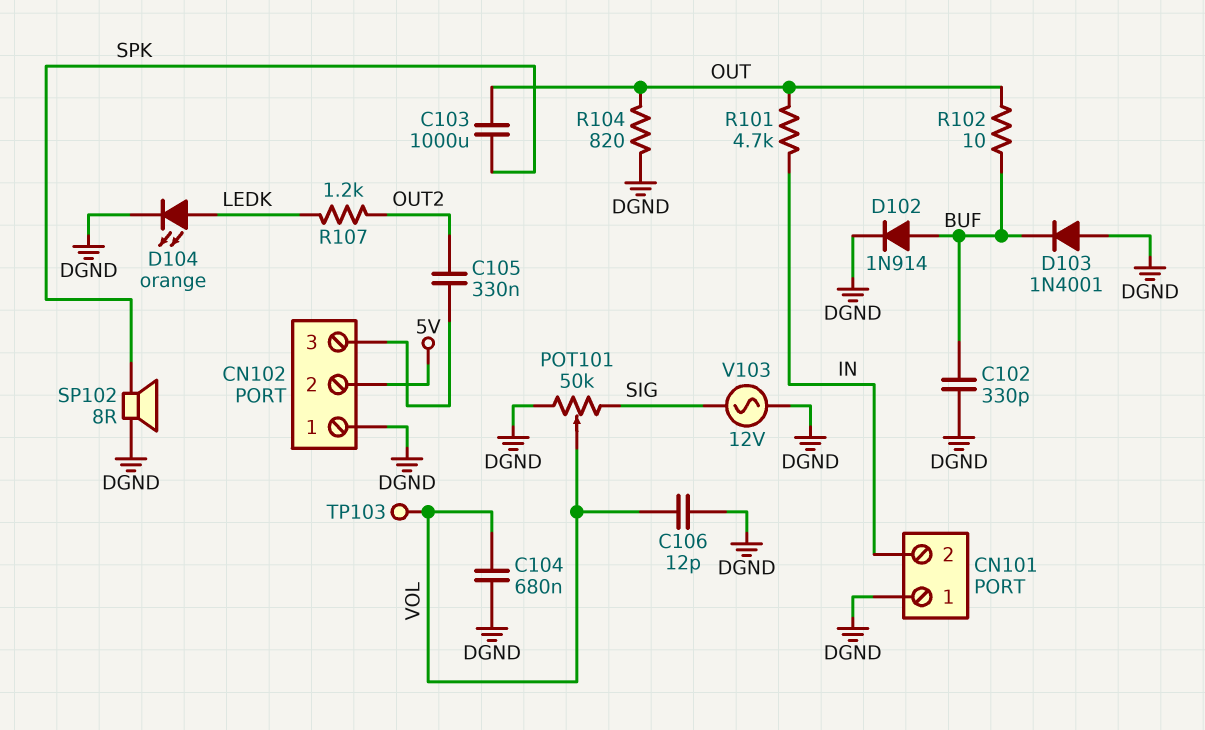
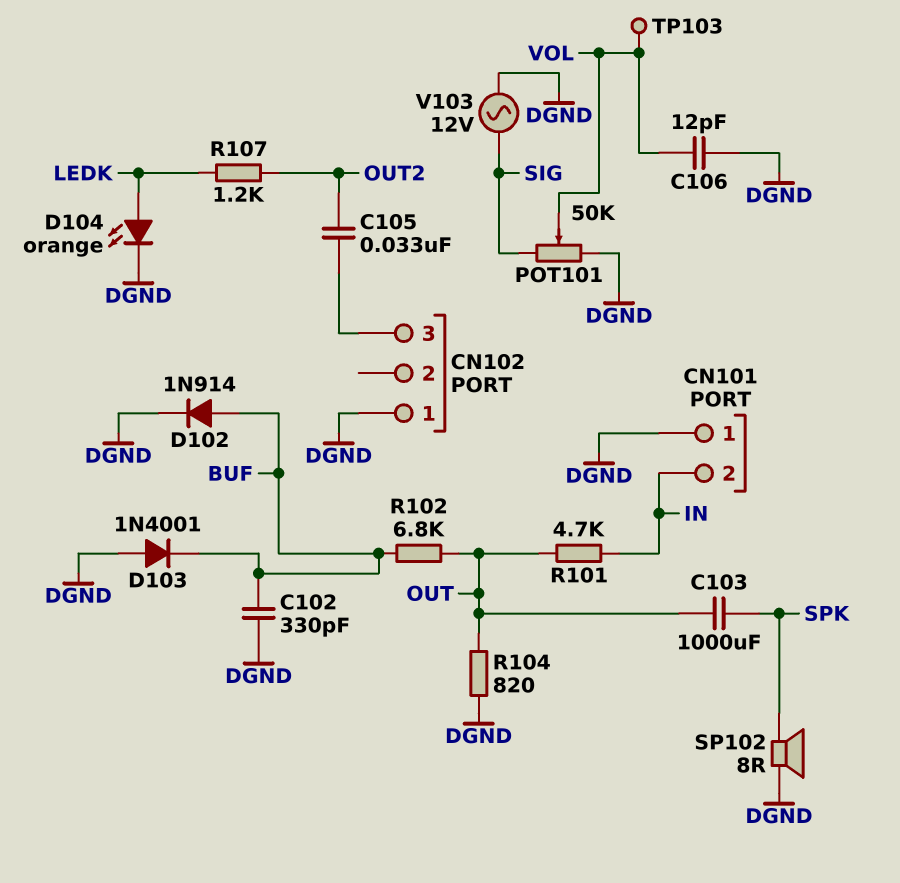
C104: 680nF (DGND, VOL) -> none
C105: 330nF (CN102/3, OUT2) -> 33nF (CN102/3, OUT2)
CN102 pin 2: 5V -> none
R102: 10 (BUF, OUT) -> 6.8k (BUF, OUT)

